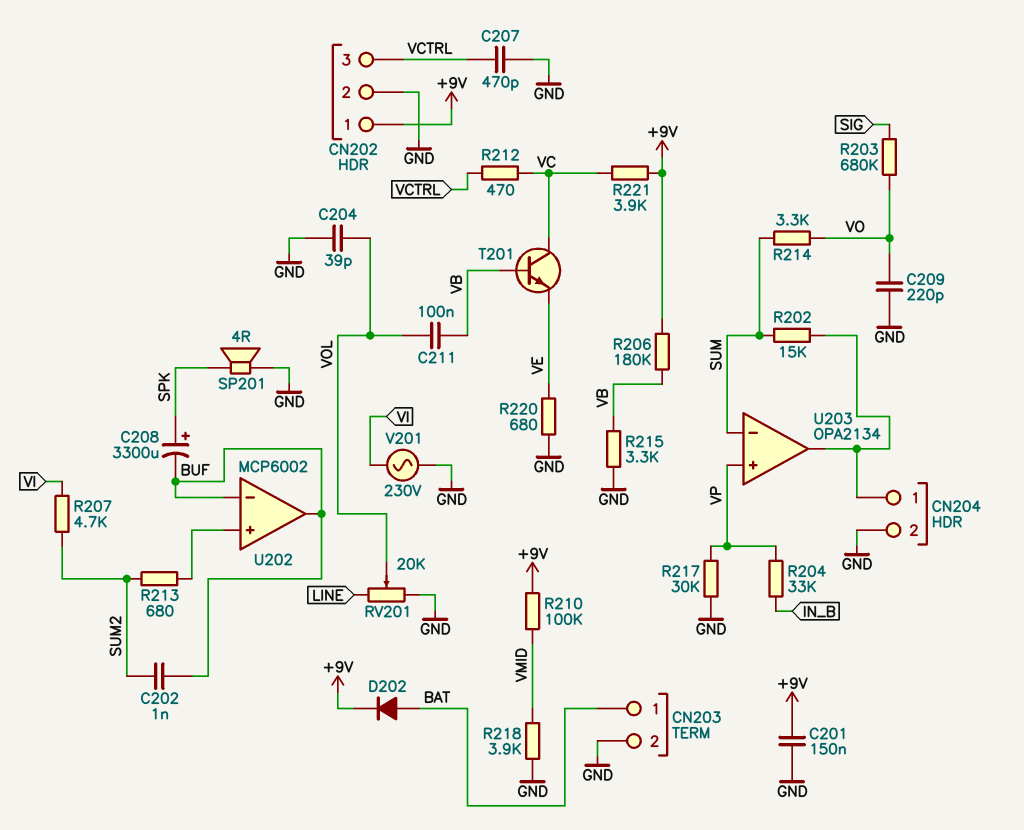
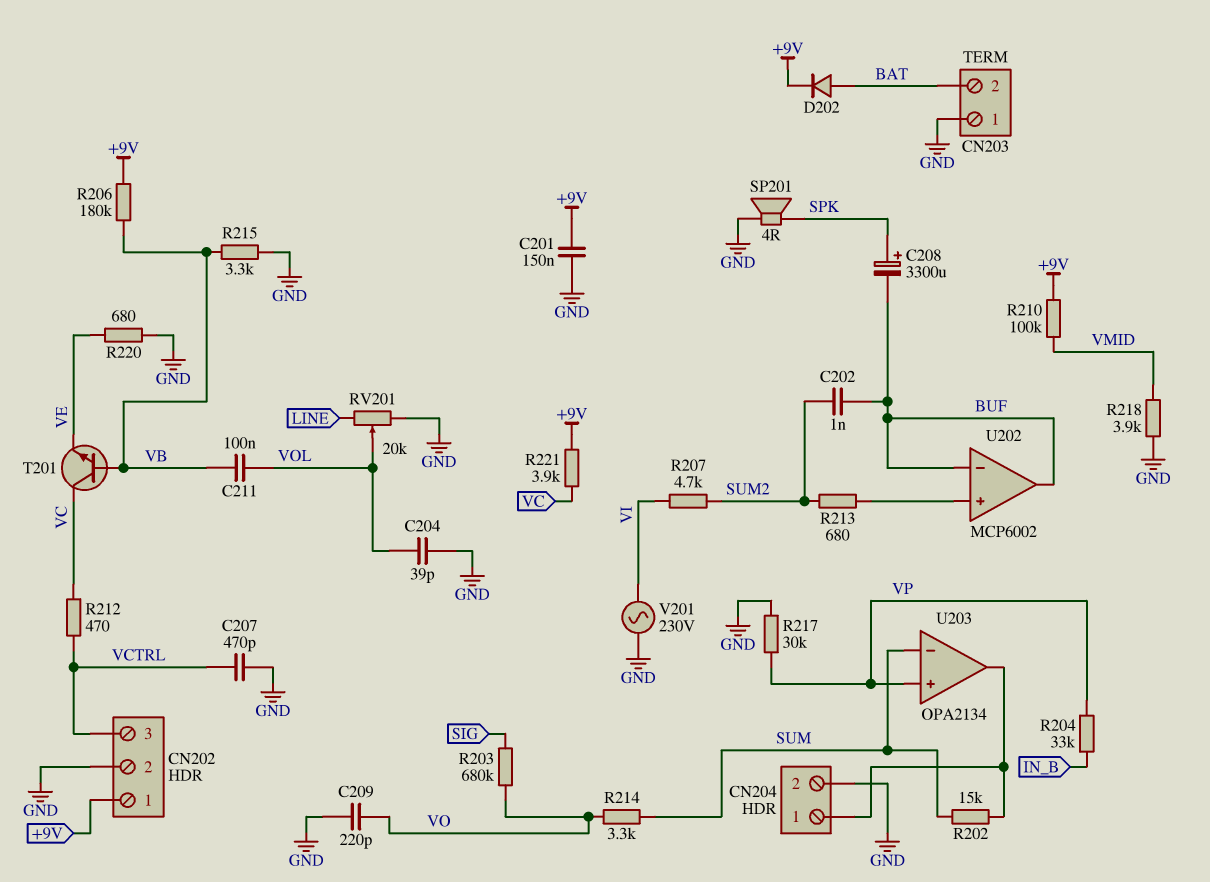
CN203 pin 1: BAT -> GND
CN203 pin 2: GND -> BAT

